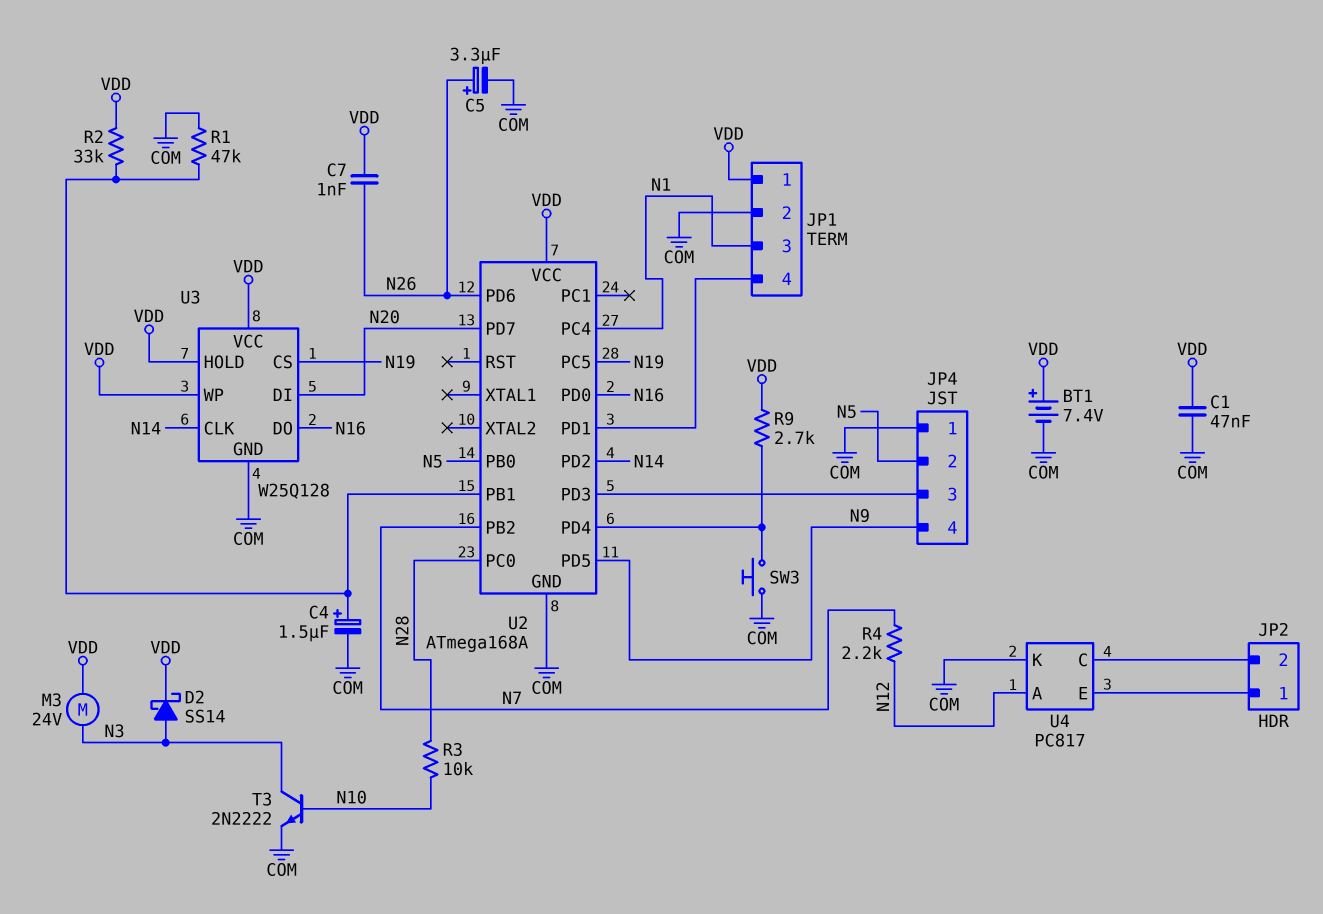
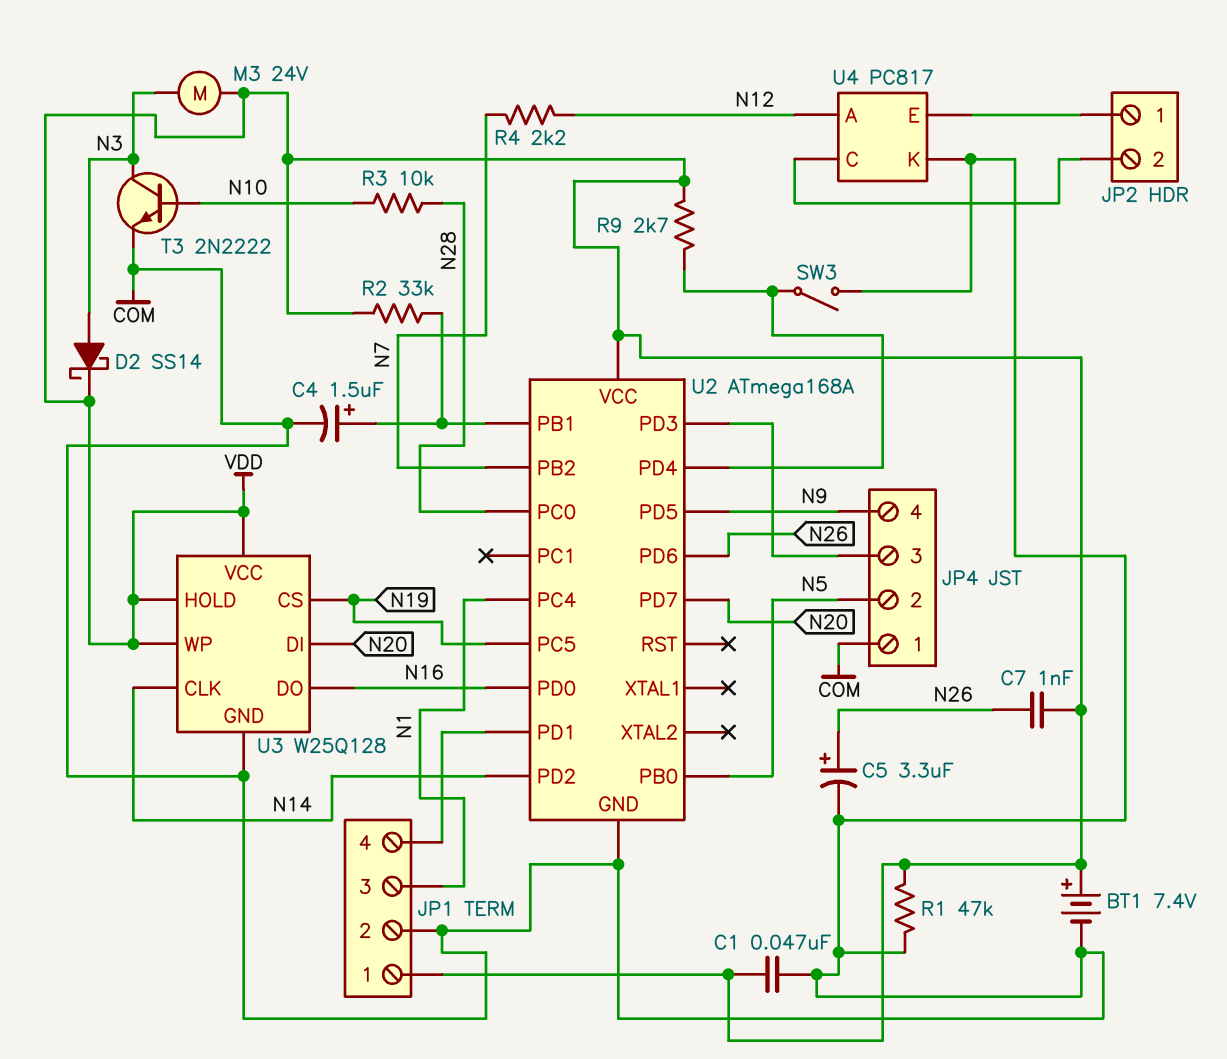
R1: 47k (COM, U2/PB1) -> 47k (COM, VDD)
SW3: button (COM, U2/PD4) -> switch (COM, U2/PD4)

